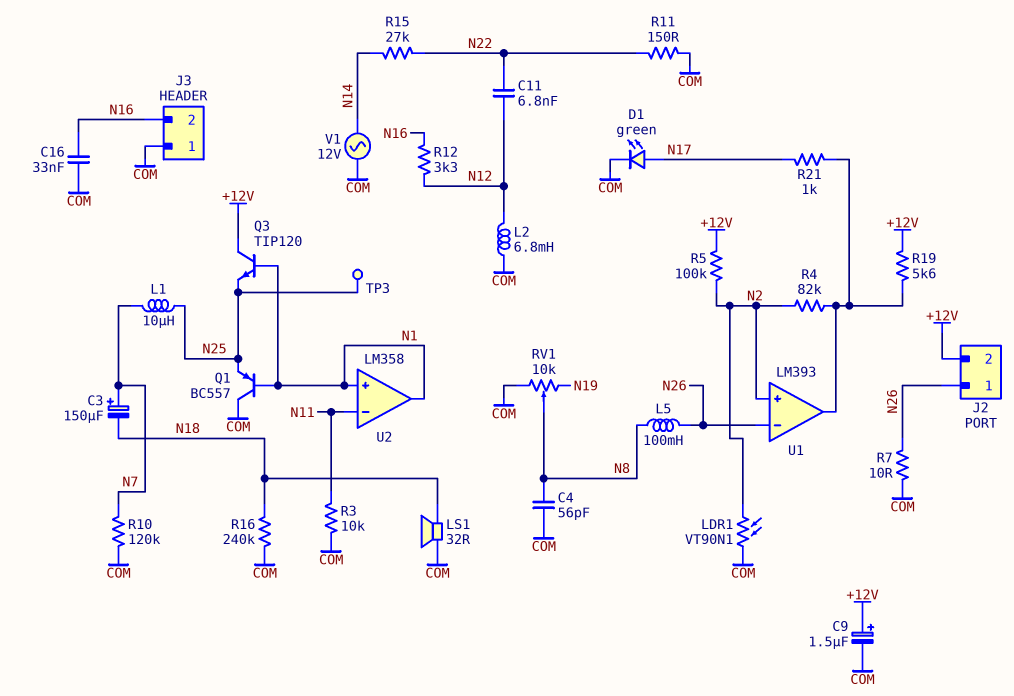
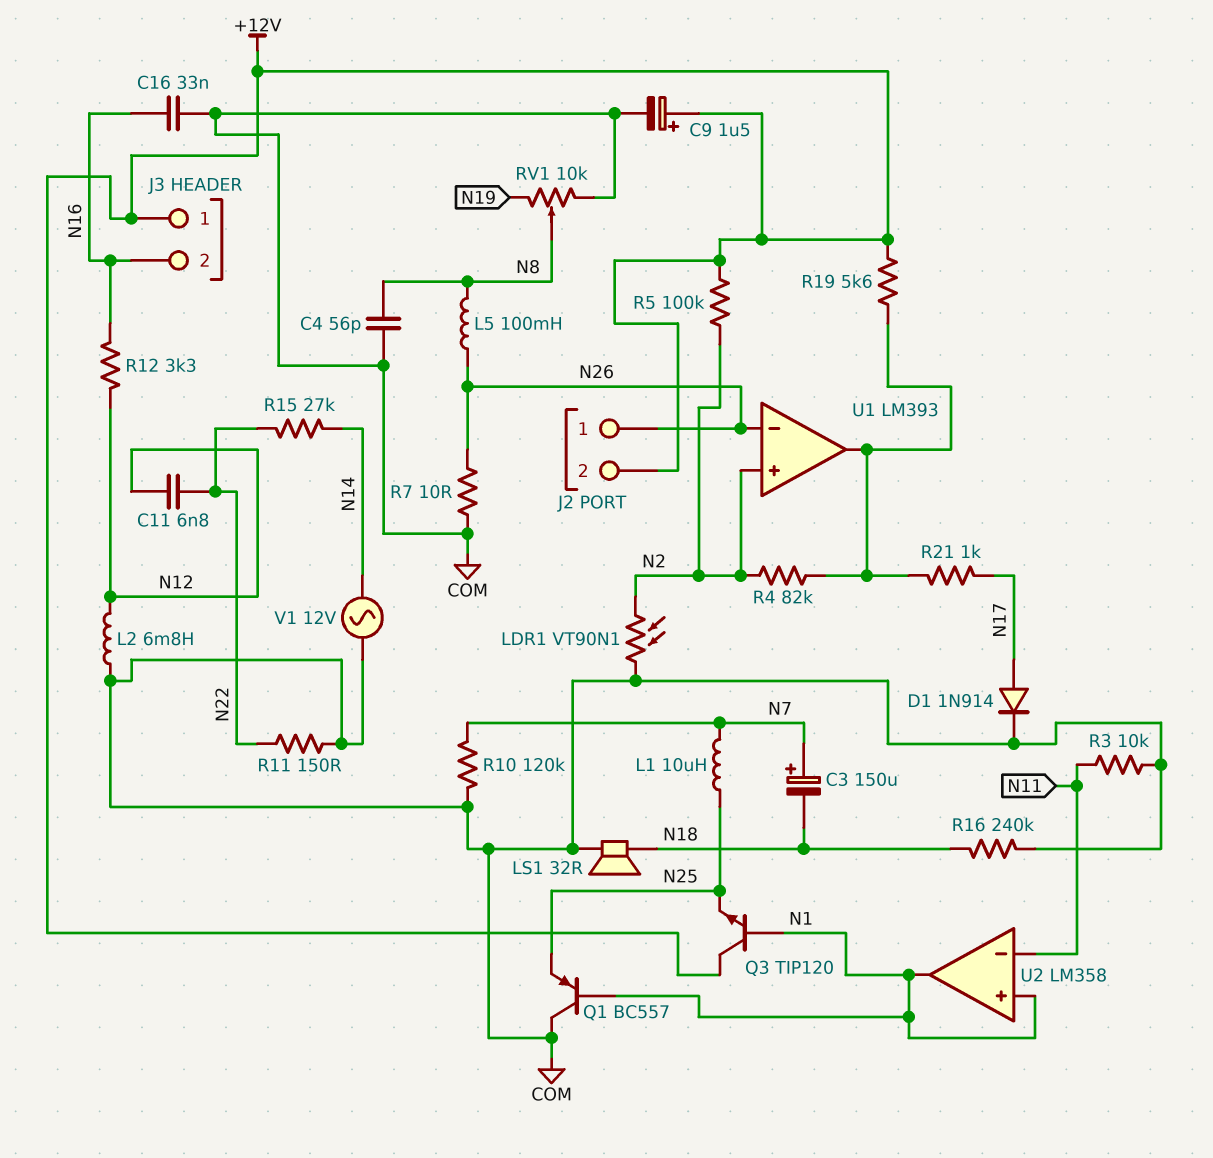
D1: LED green (A N17, K COM) -> diode 1N914 (A N17, K COM)
J3 pin 1: COM -> +12V
TP3: test point (N25) -> none

